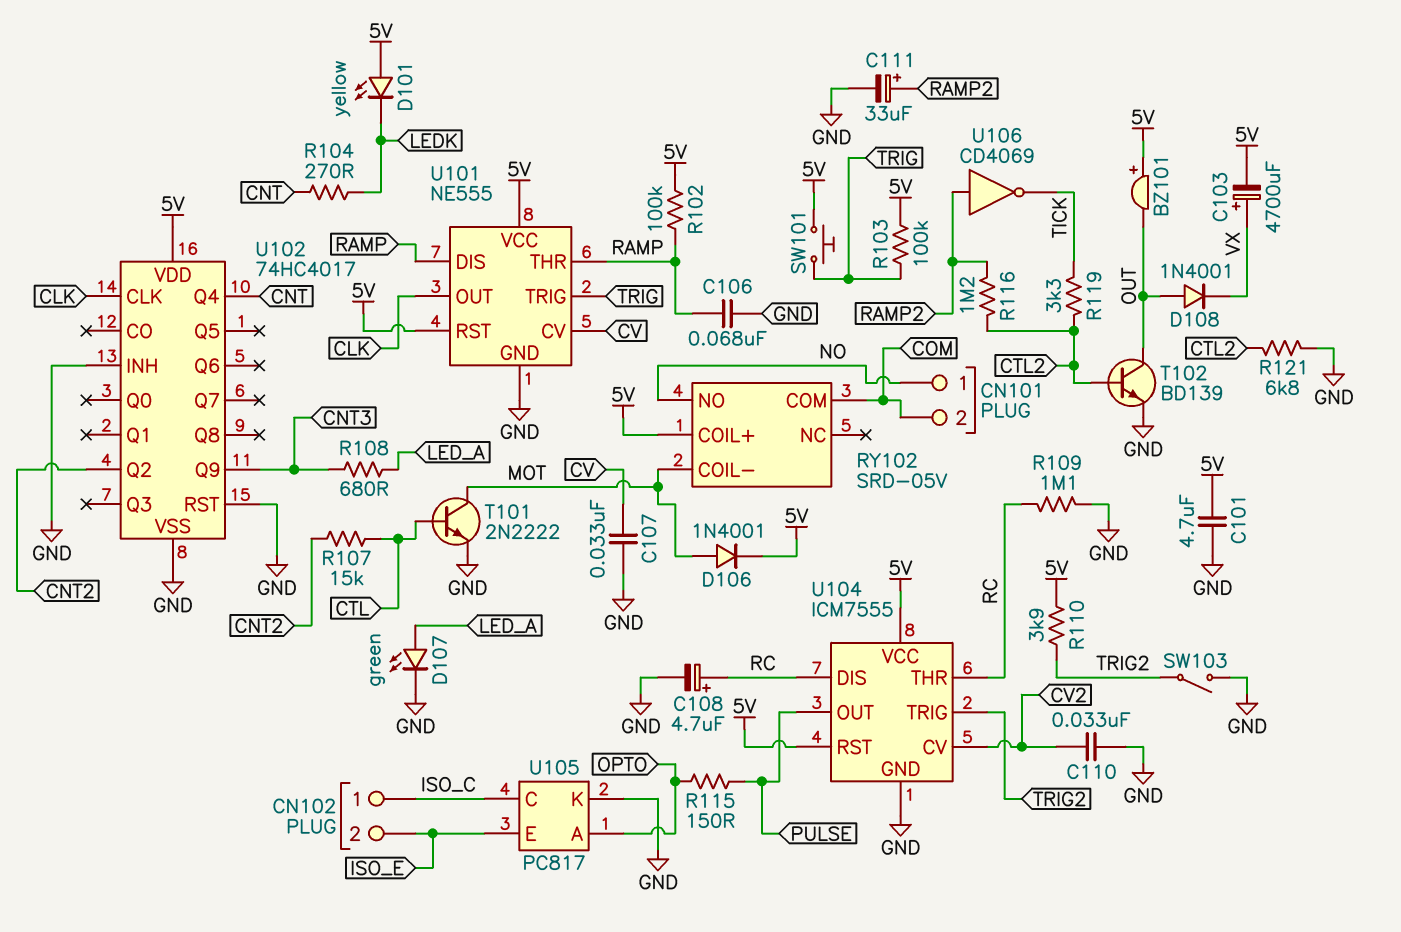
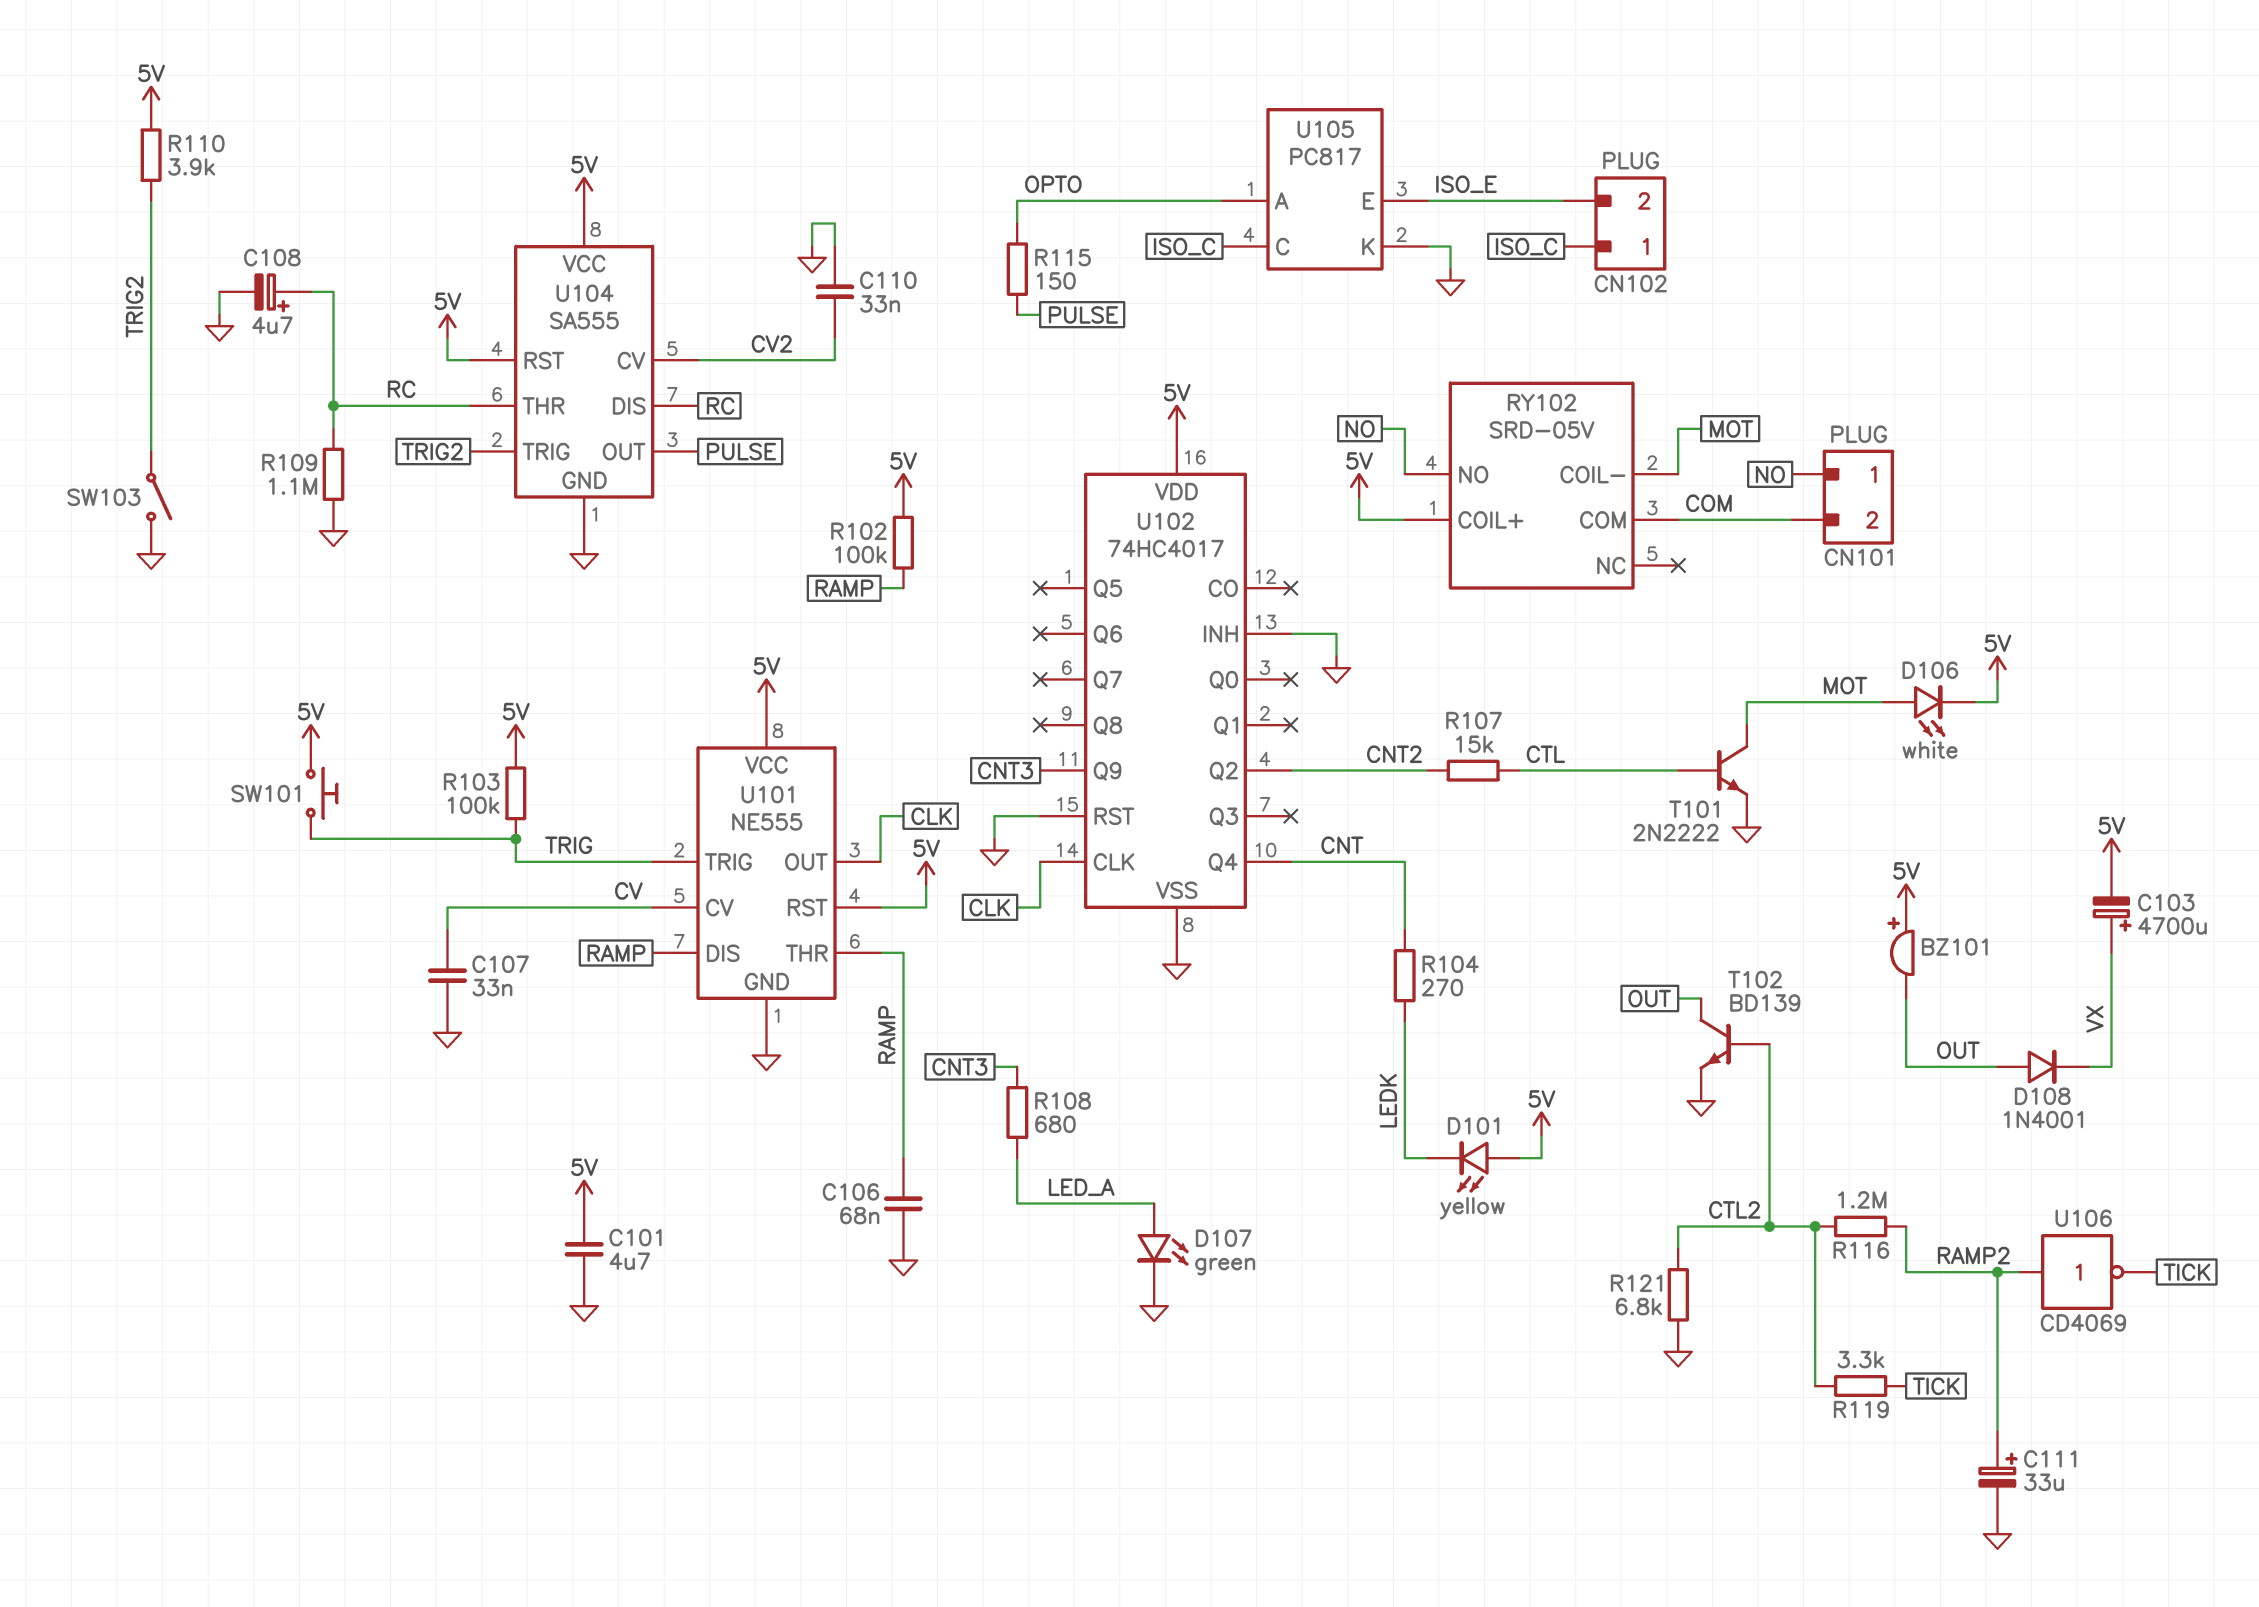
D106: diode 1N4001 (A MOT, K 5V) -> LED white (A MOT, K 5V)
U104: ICM7555 -> SA555

